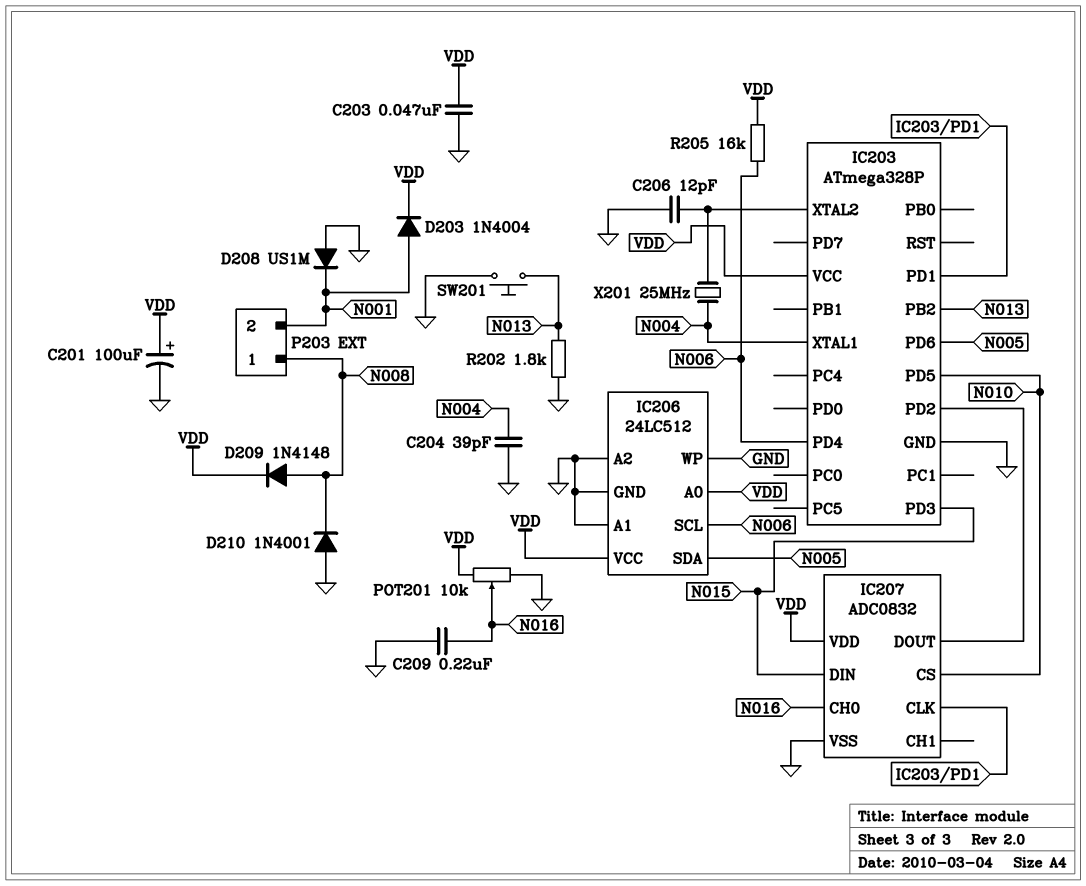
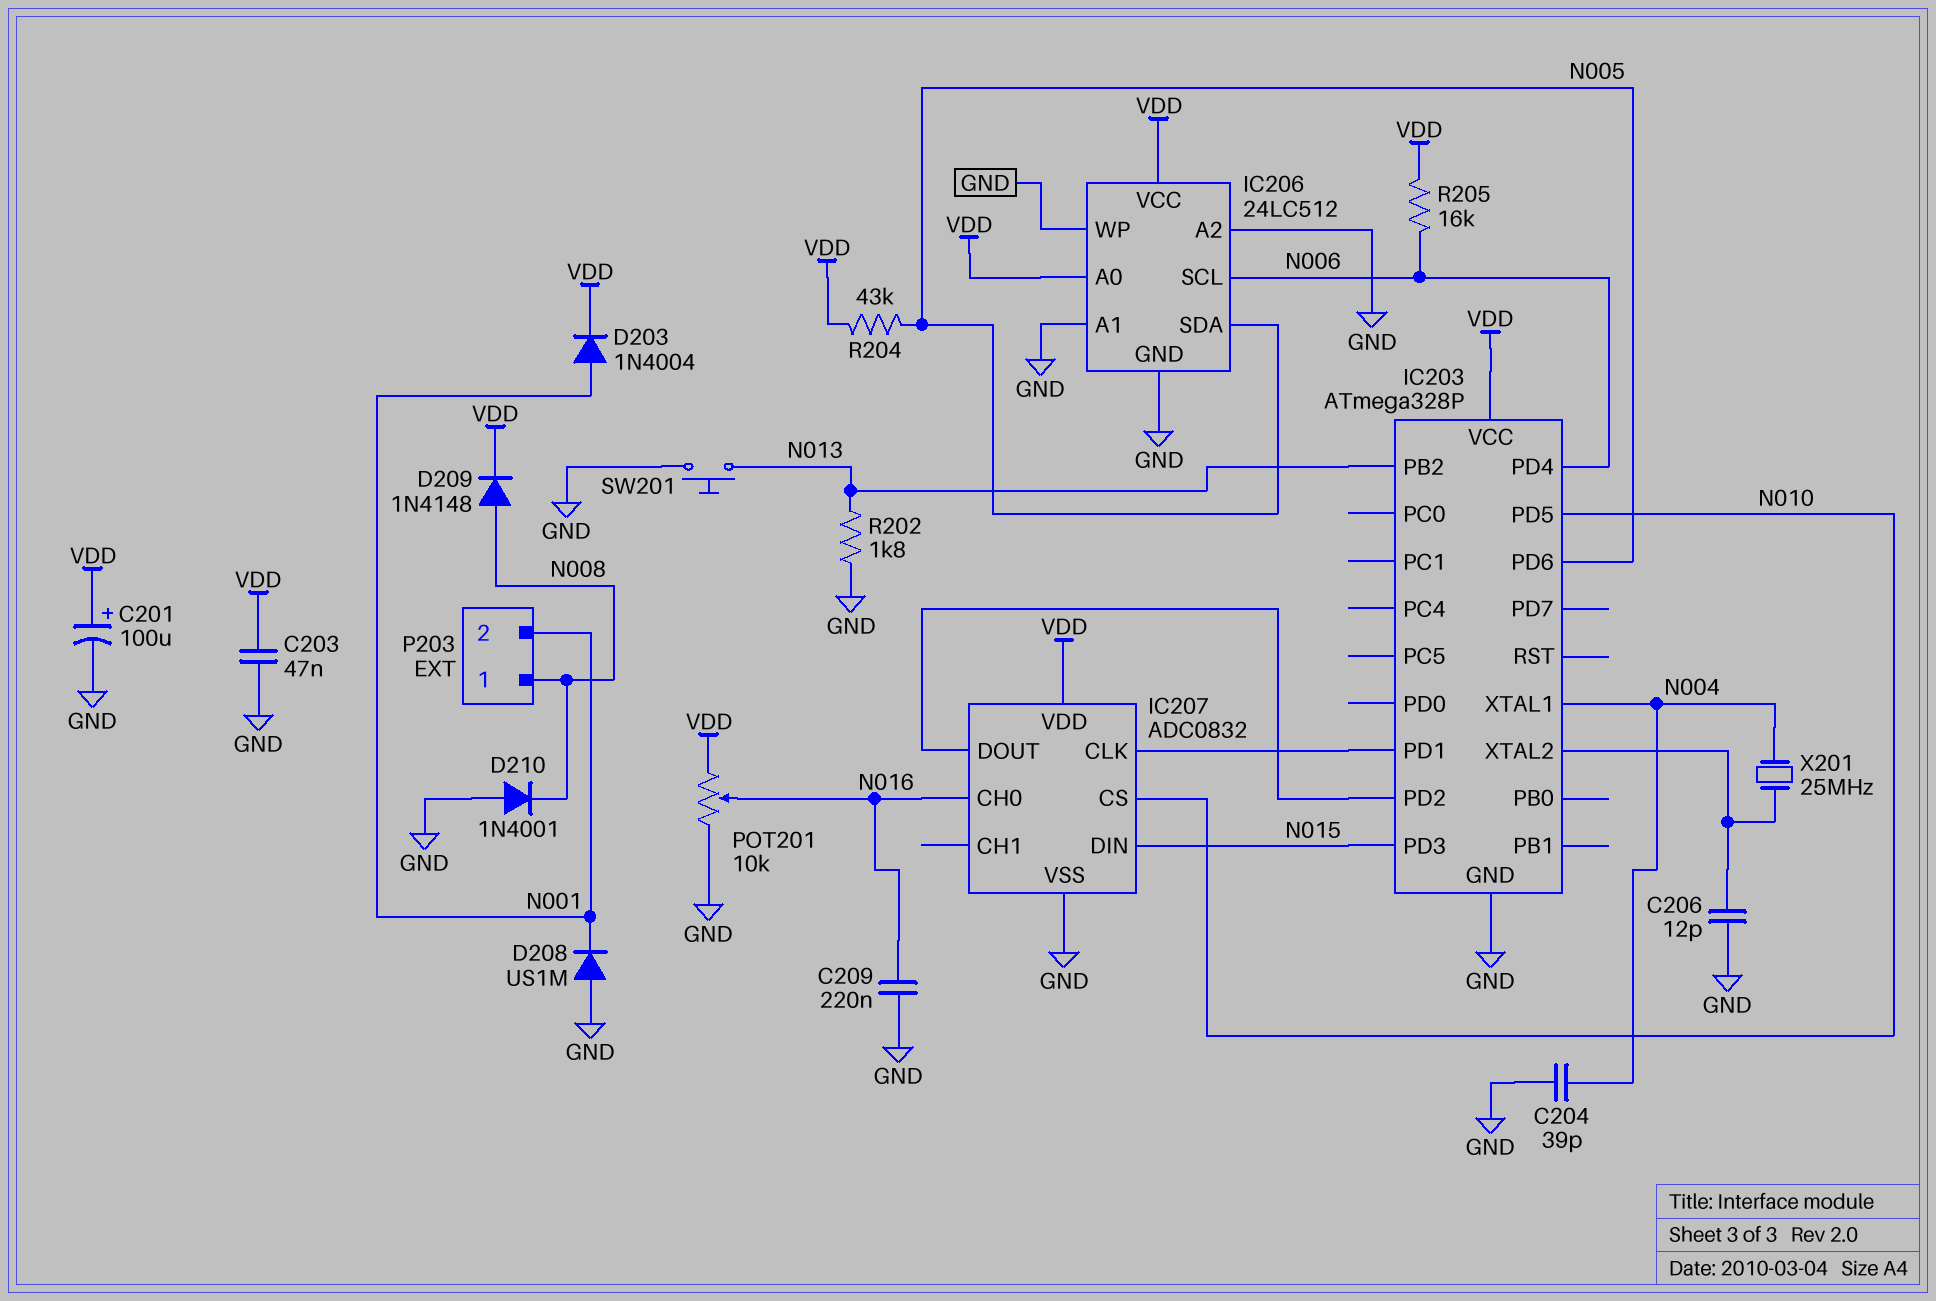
R204: none -> 43k (N005, VDD)

